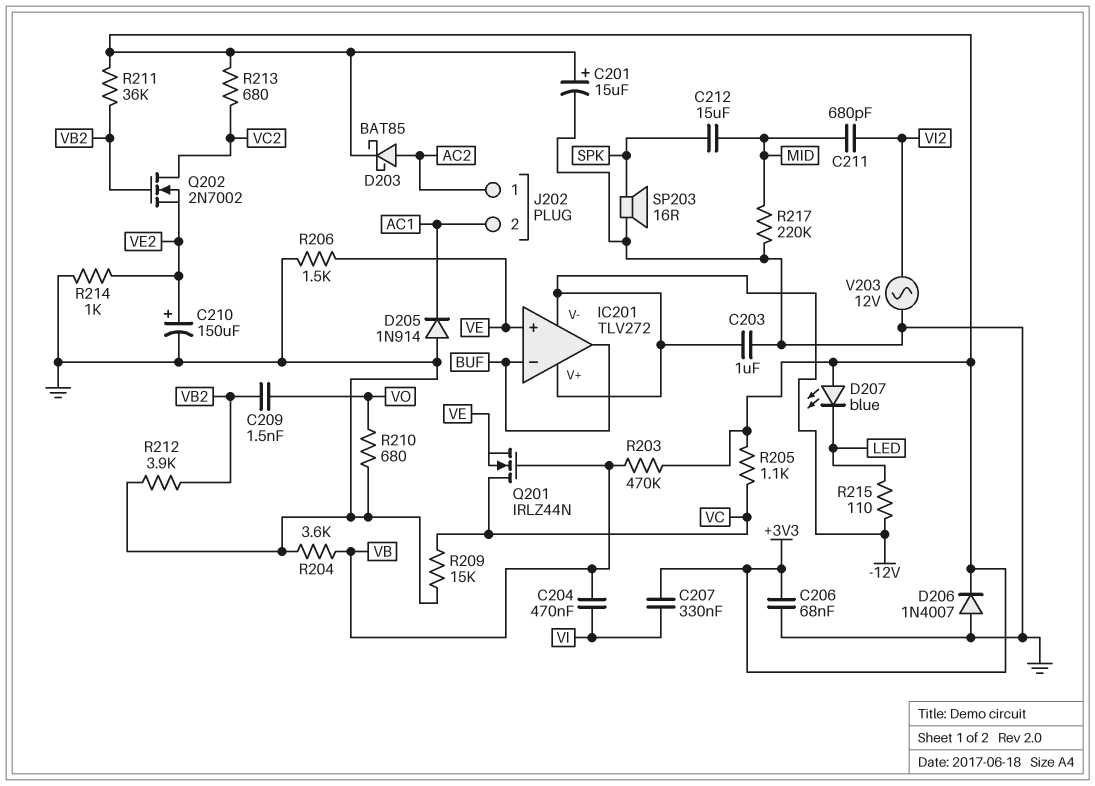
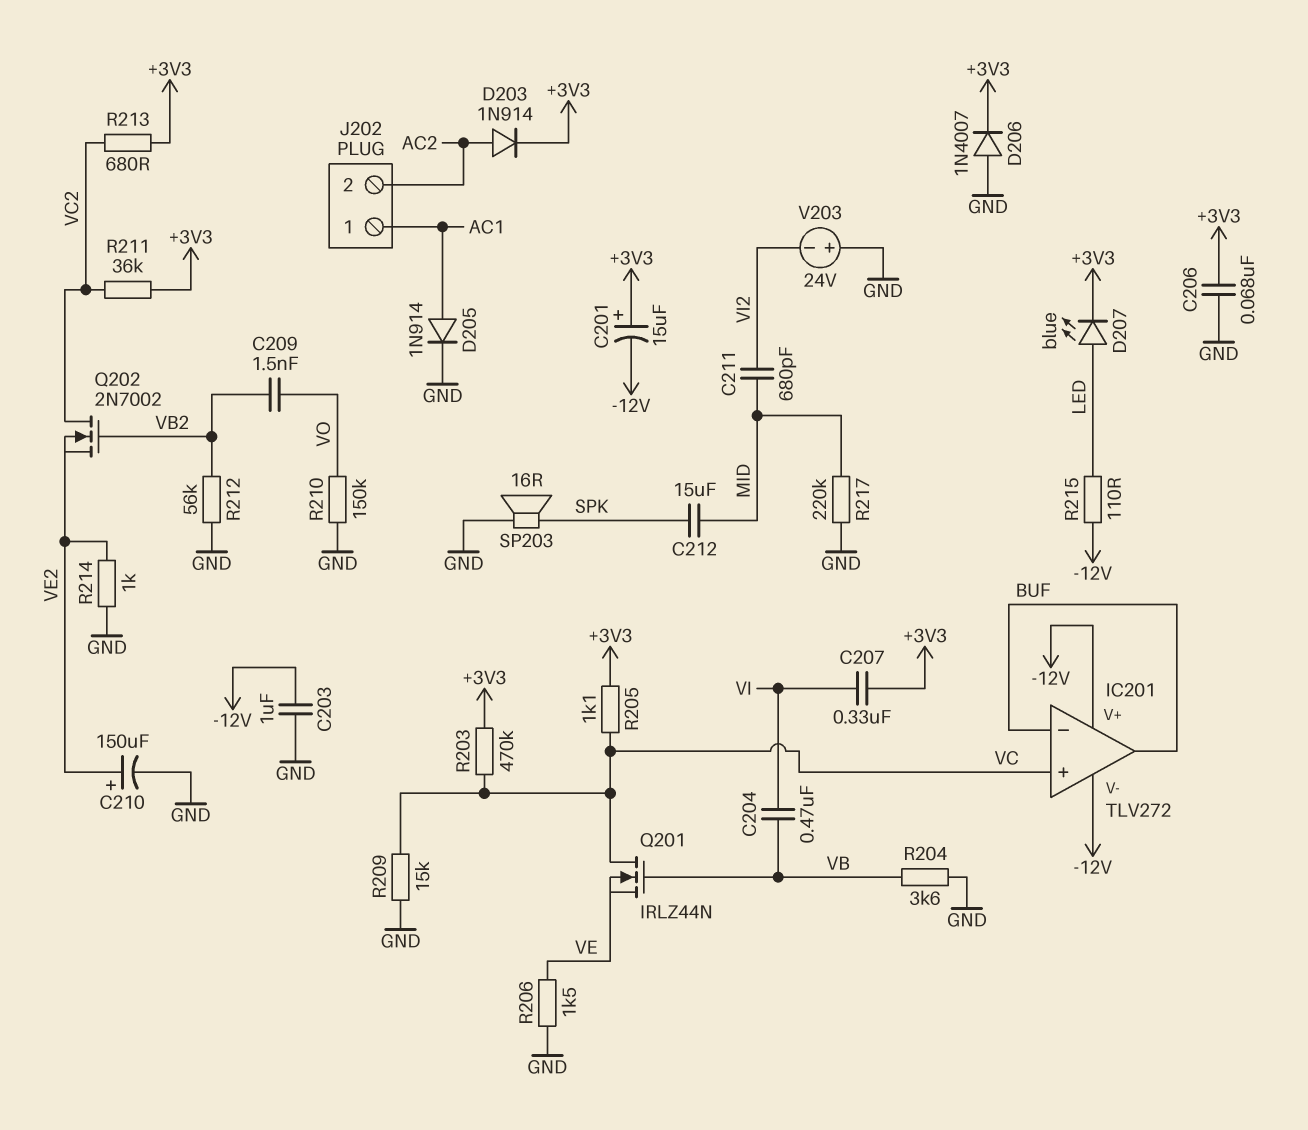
C201: 15uF (plus +3V3, minus GND) -> 15uF (plus +3V3, minus -12V)
D203: schottky BAT85 (A AC2, K +3V3) -> diode 1N914 (A AC2, K +3V3)
D205: diode 1N914 (A GND, K AC1) -> diode 1N914 (A AC1, K GND)
D207: LED blue (A +3V3, K LED) -> LED blue (A LED, K +3V3)
IC201 pin in+: VE -> VC
J202 pin 1: AC2 -> AC1
J202 pin 2: AC1 -> AC2
R203: 470k (+3V3, VB) -> 470k (+3V3, VC)
R210: 680 (GND, VO) -> 150k (GND, VO)
R211: 36k (+3V3, VB2) -> 36k (+3V3, VC2)
R212: 3.9k (GND, VB2) -> 56k (GND, VB2)
V203: AC 12V (GND, VI2) -> 24V (plus GND, minus VI2)

